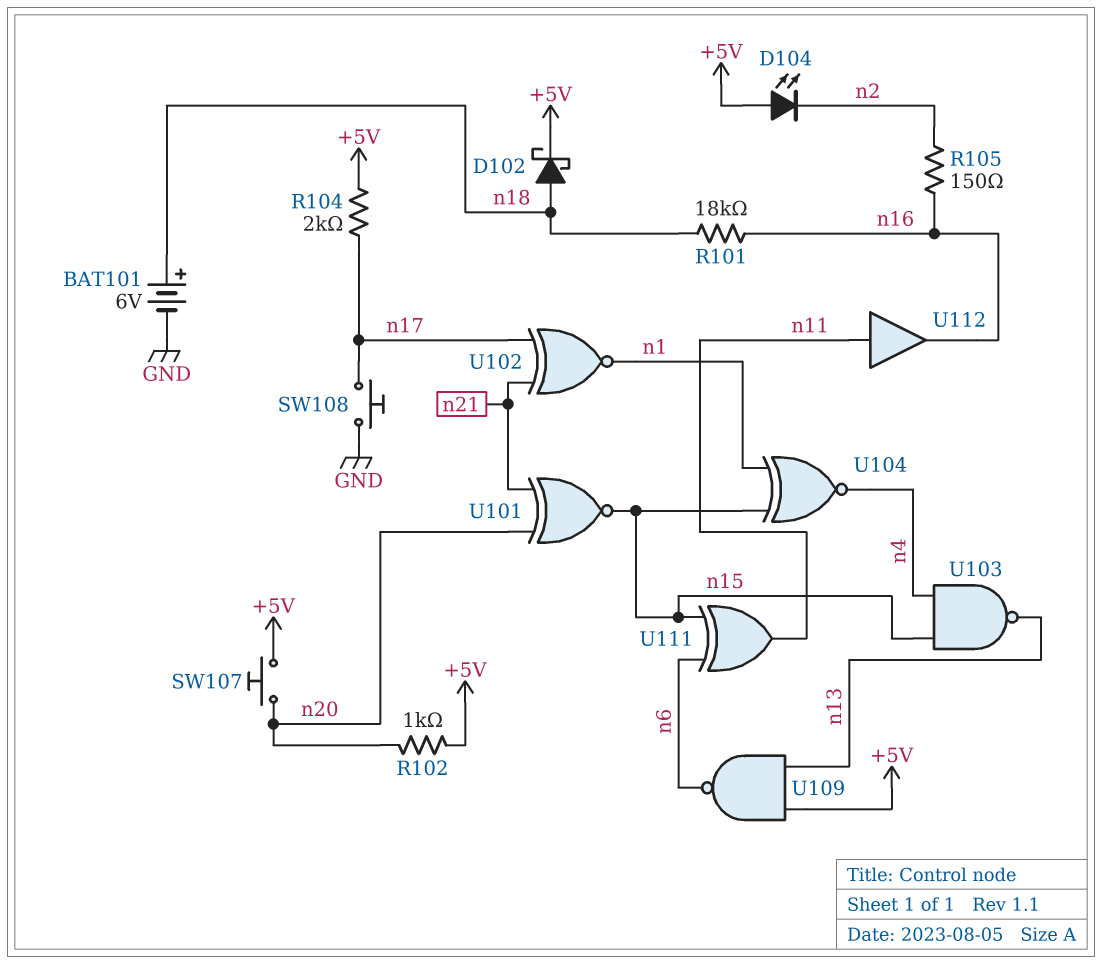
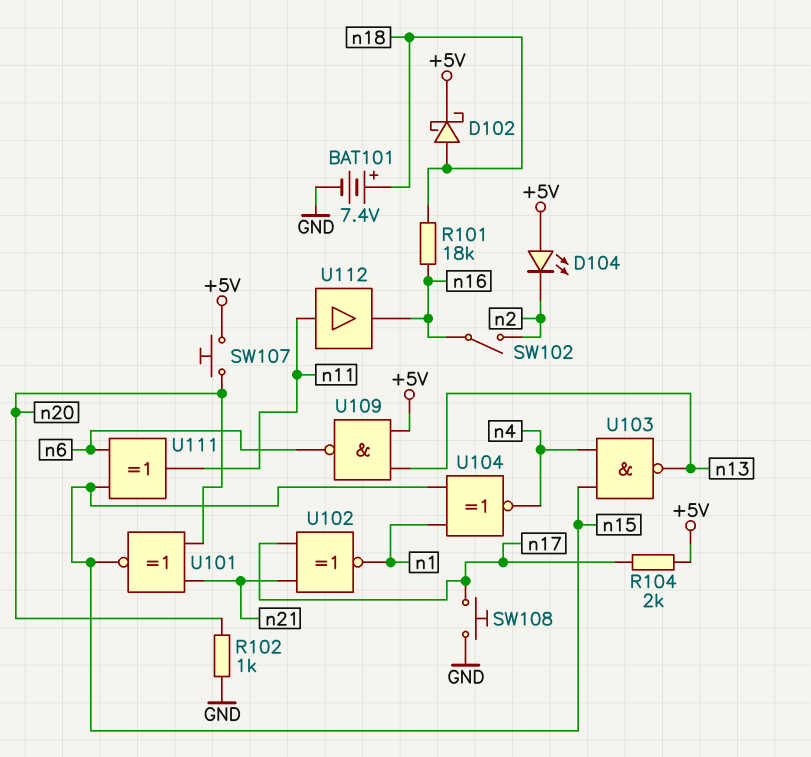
BAT101: 6V (plus n18, minus GND) -> 7.4V (plus n18, minus GND)
R102: 1k (+5V, n20) -> 1k (GND, n20)
R105: 150 (n2, n16) -> none
SW102: none -> switch (n2, n16)

